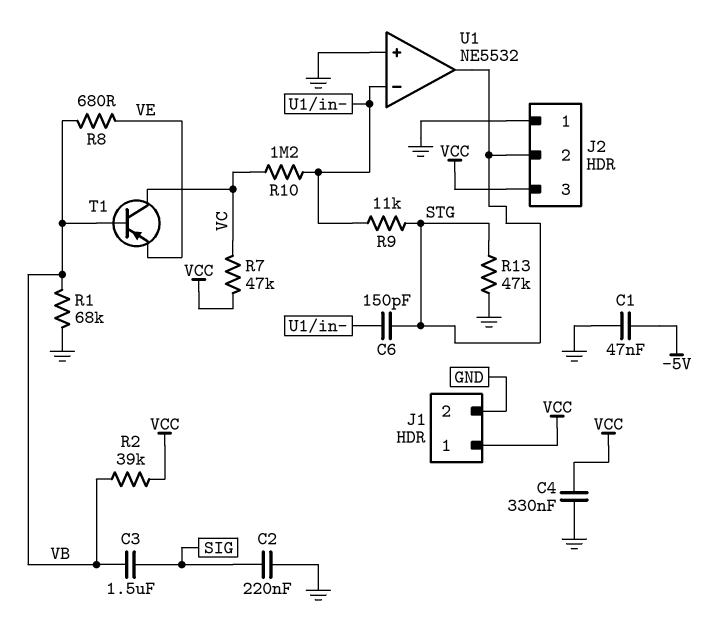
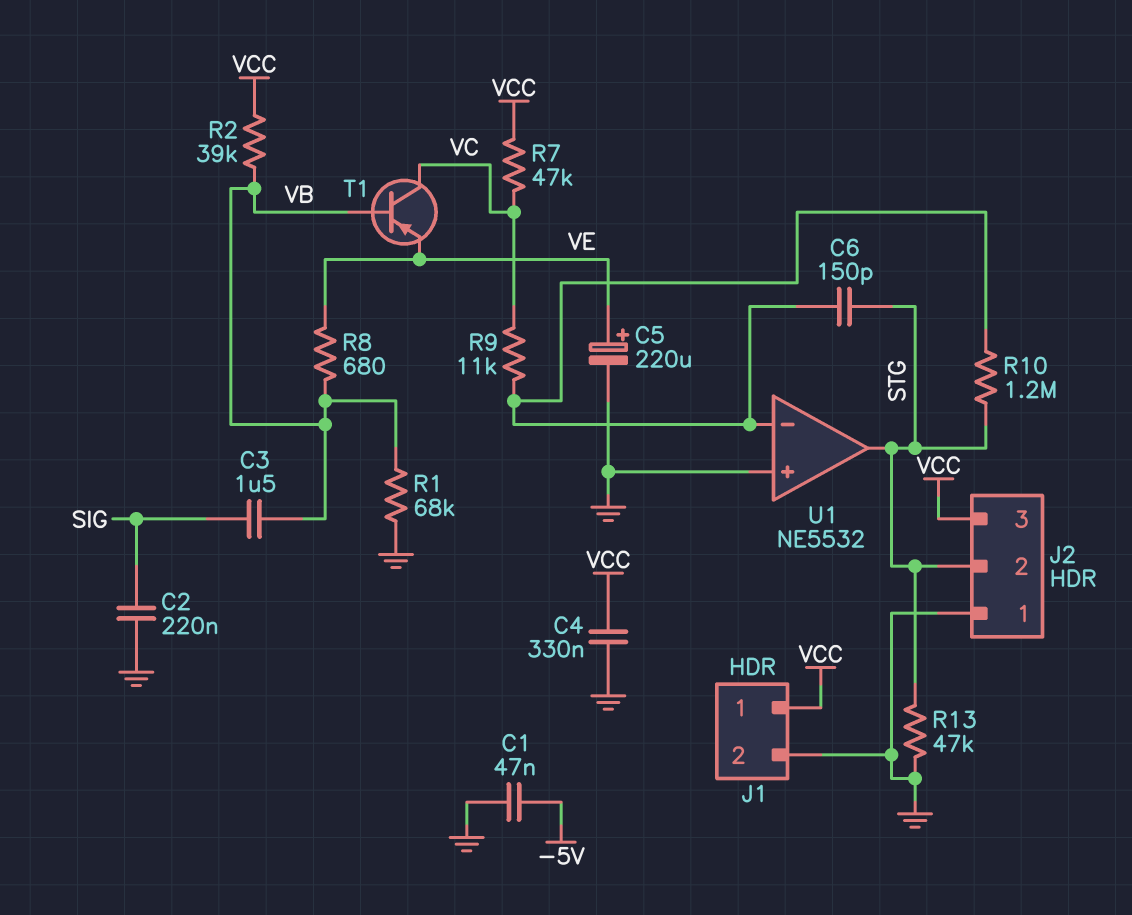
C5: none -> 220uF (plus VE, minus GND)
R9: 11k (STG, U1/in-) -> 11k (U1/in-, VC)
R10: 1.2M (U1/in-, VC) -> 1.2M (STG, U1/in-)

